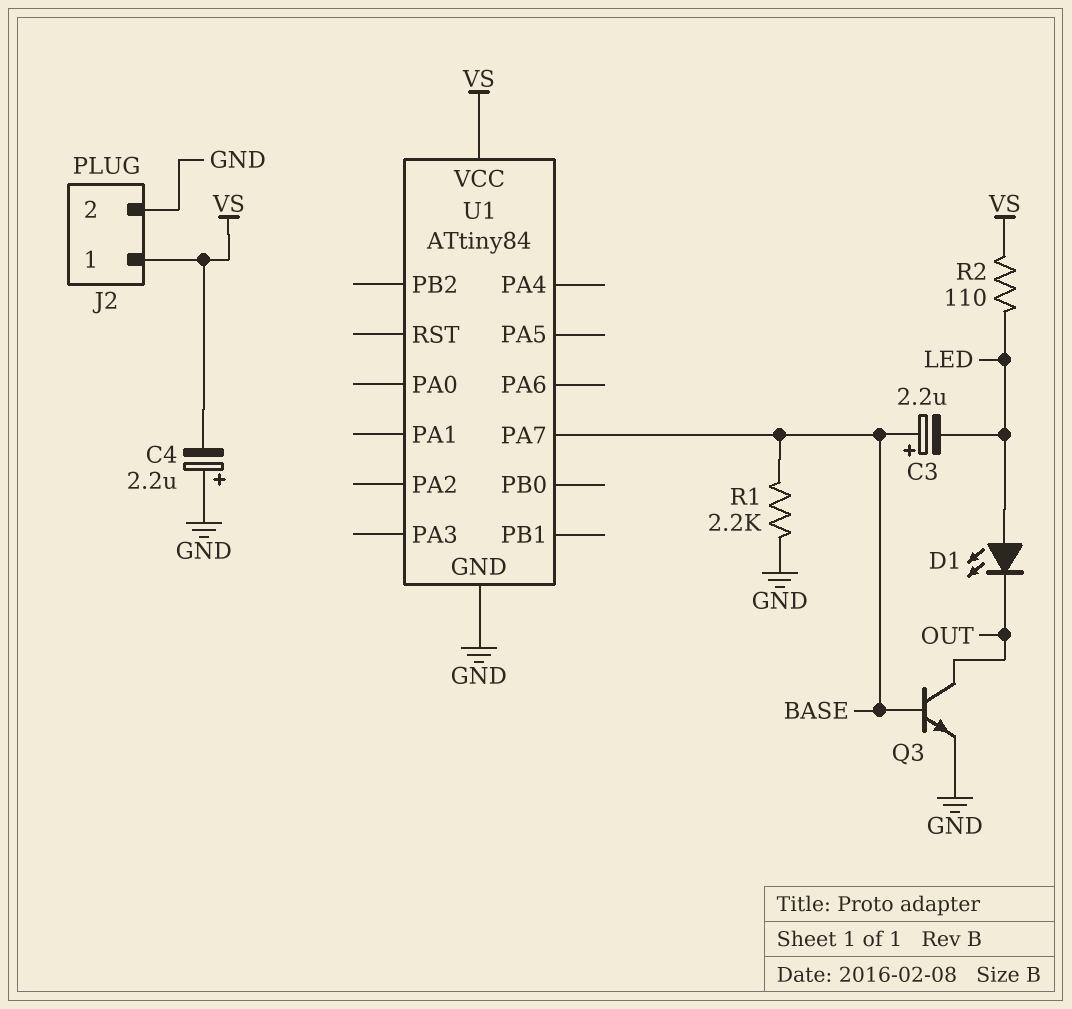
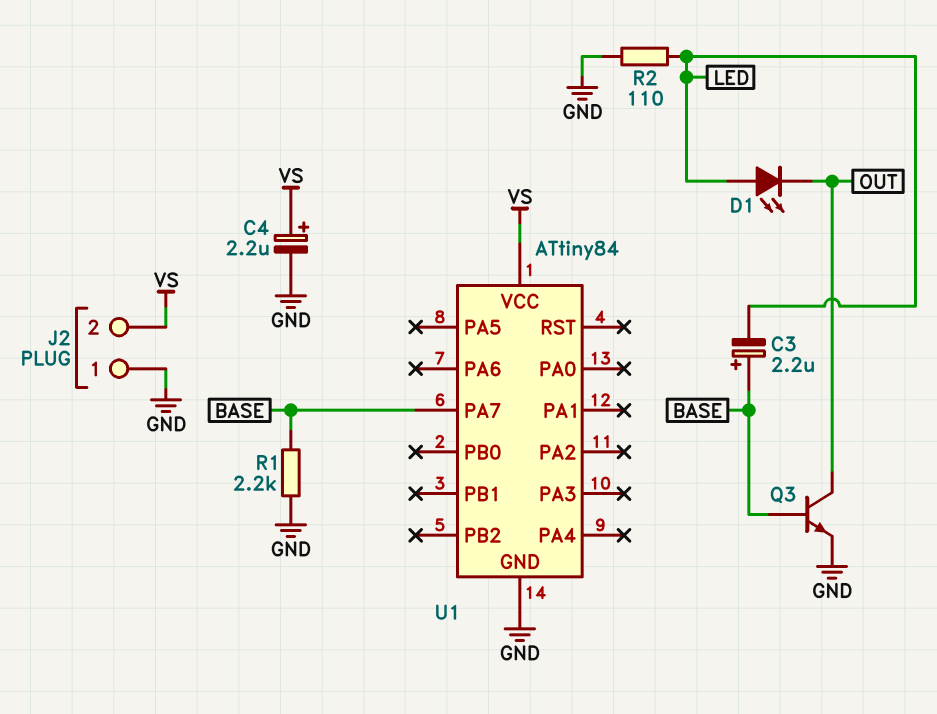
C4: 2.2uF (plus GND, minus VS) -> 2.2uF (plus VS, minus GND)
J2 pin 1: VS -> GND
J2 pin 2: GND -> VS
R2: 110 (LED, VS) -> 110 (GND, LED)

